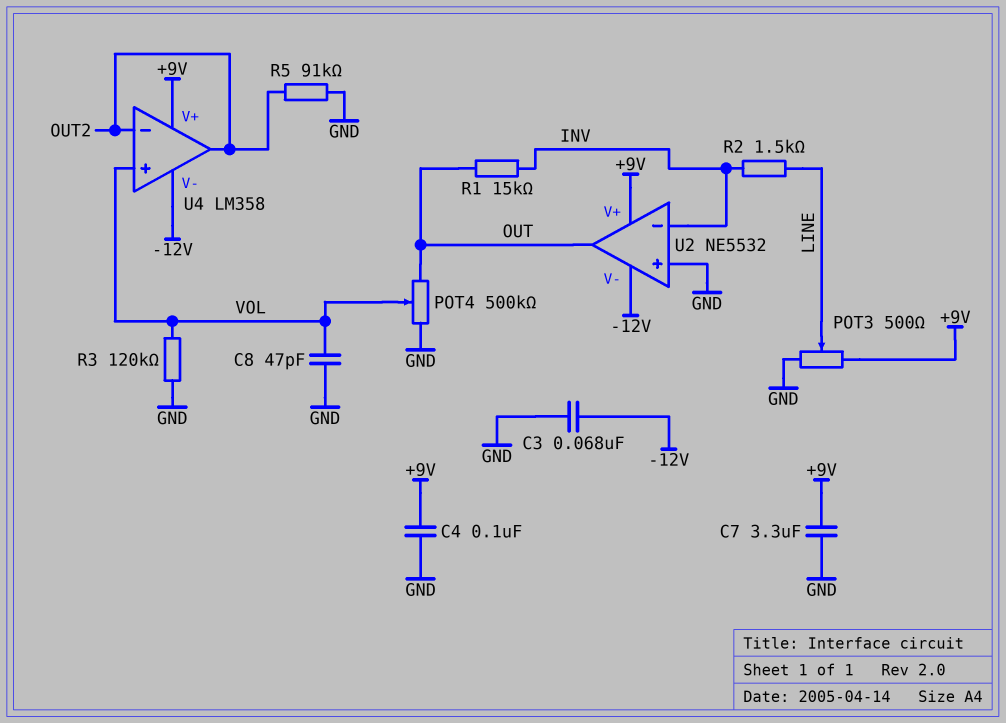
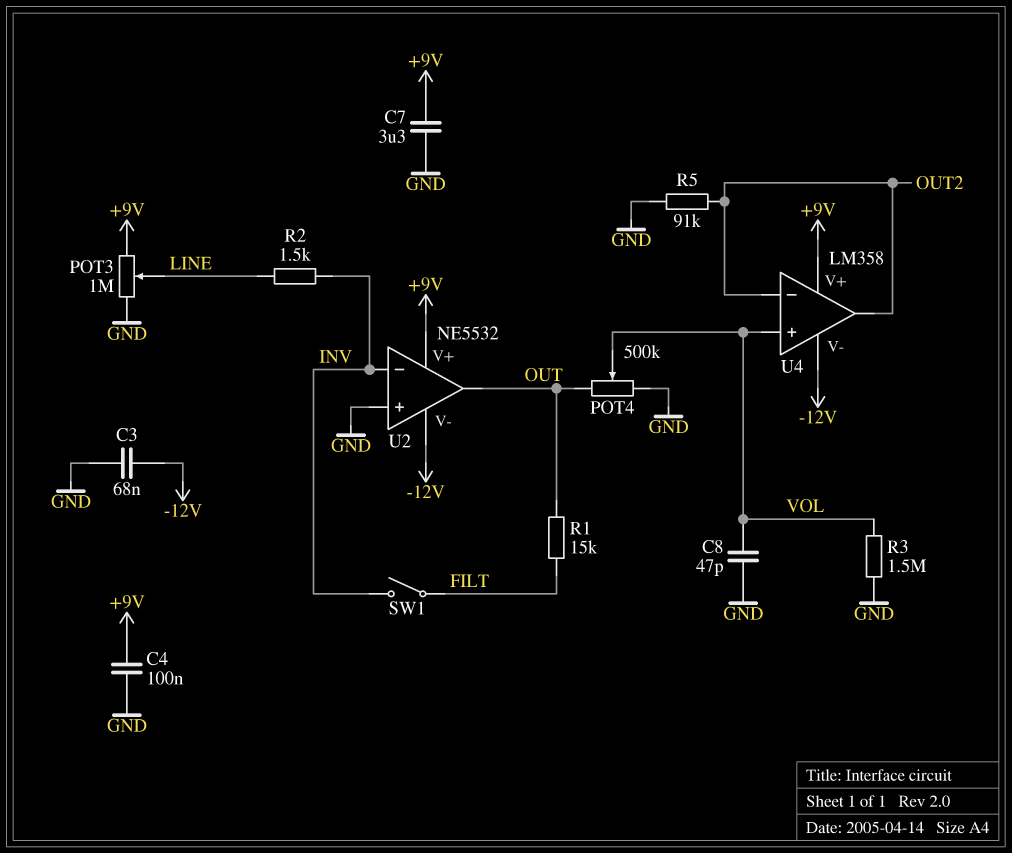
POT3: 500 (+9V, GND, wiper LINE) -> 1M (+9V, GND, wiper LINE)
R1: 15k (INV, OUT) -> 15k (FILT, OUT)
R3: 120k (GND, VOL) -> 1.5M (GND, VOL)
SW1: none -> switch (FILT, INV)

